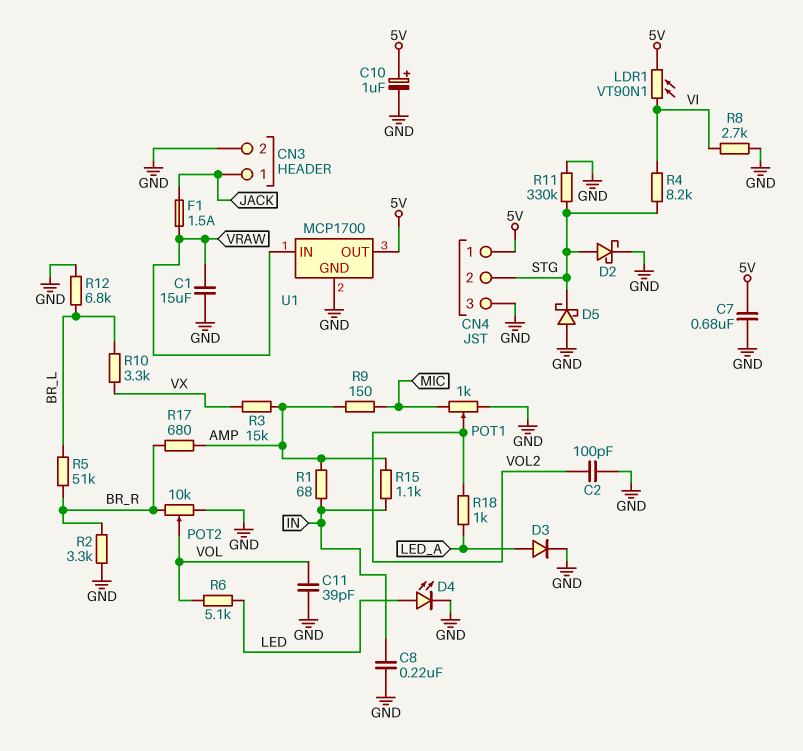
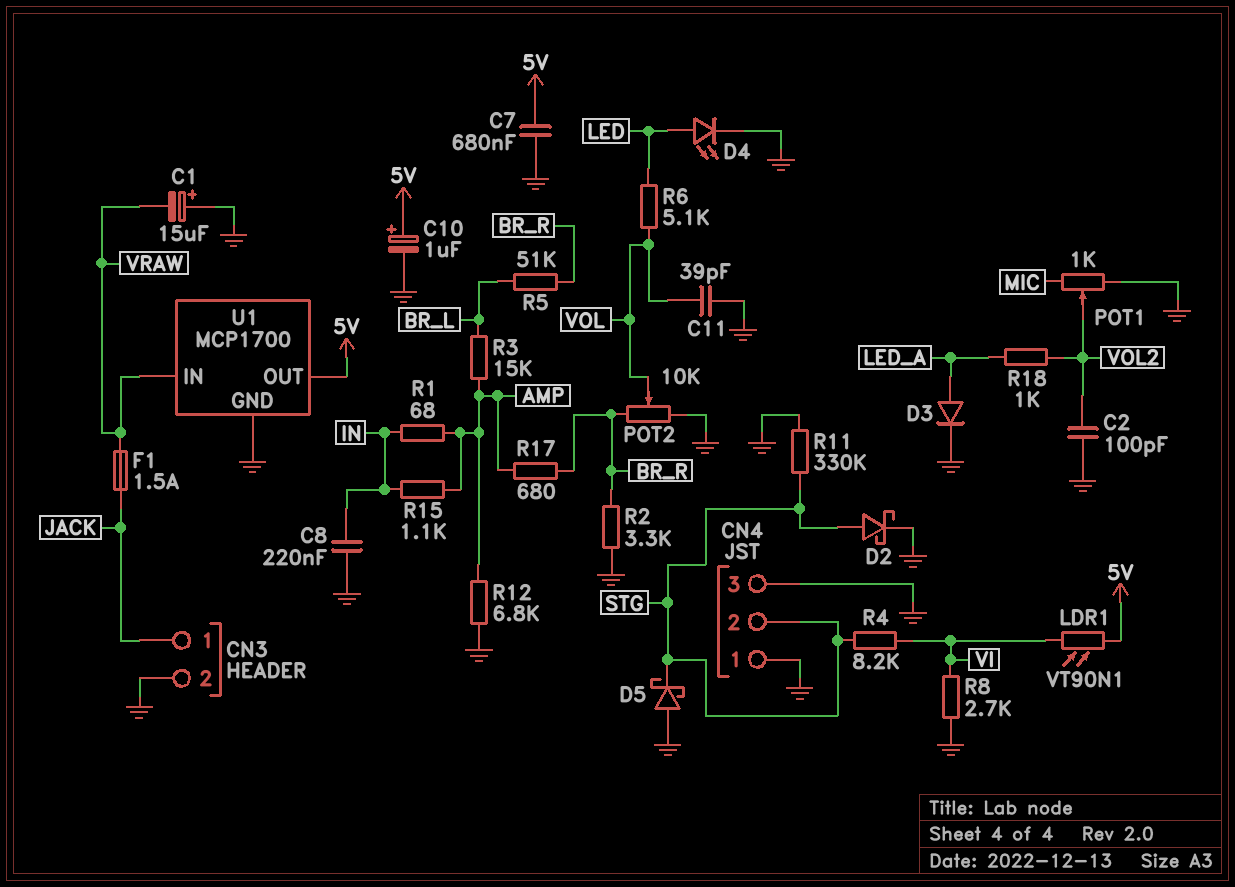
C1: 15uF (GND, VRAW) -> 15uF (plus GND, minus VRAW)
CN4 pin 1: 5V -> GND
R3: 15k (AMP, VX) -> 15k (AMP, BR_L)
R9: 150 (AMP, MIC) -> none
R10: 3.3k (BR_L, VX) -> none
R12: 6.8k (BR_L, GND) -> 6.8k (AMP, GND)

